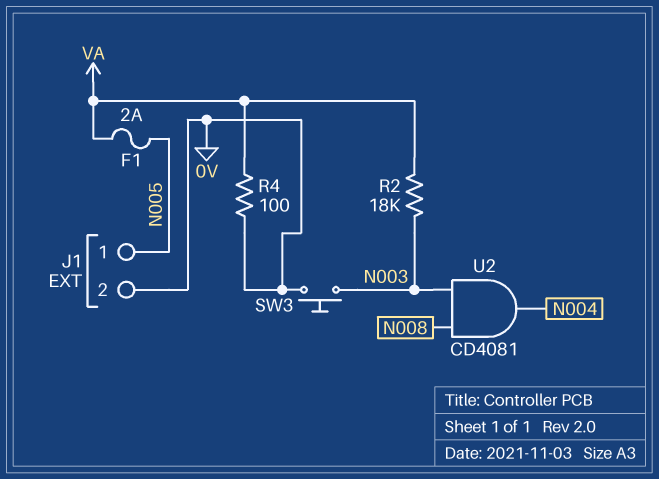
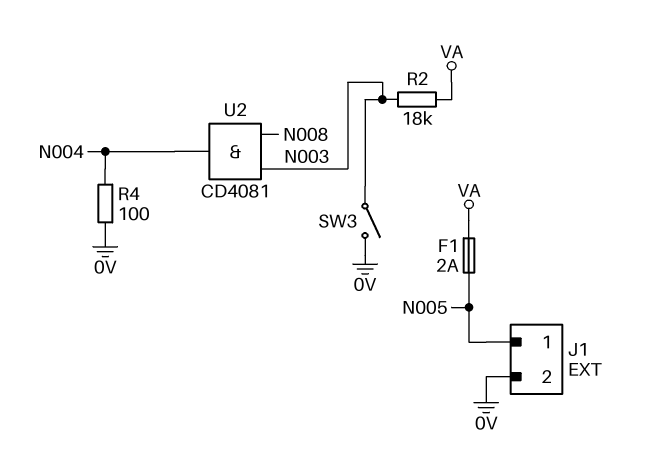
R4: 100 (0V, VA) -> 100 (0V, N004)
SW3: button (0V, N003) -> switch (0V, N003)

